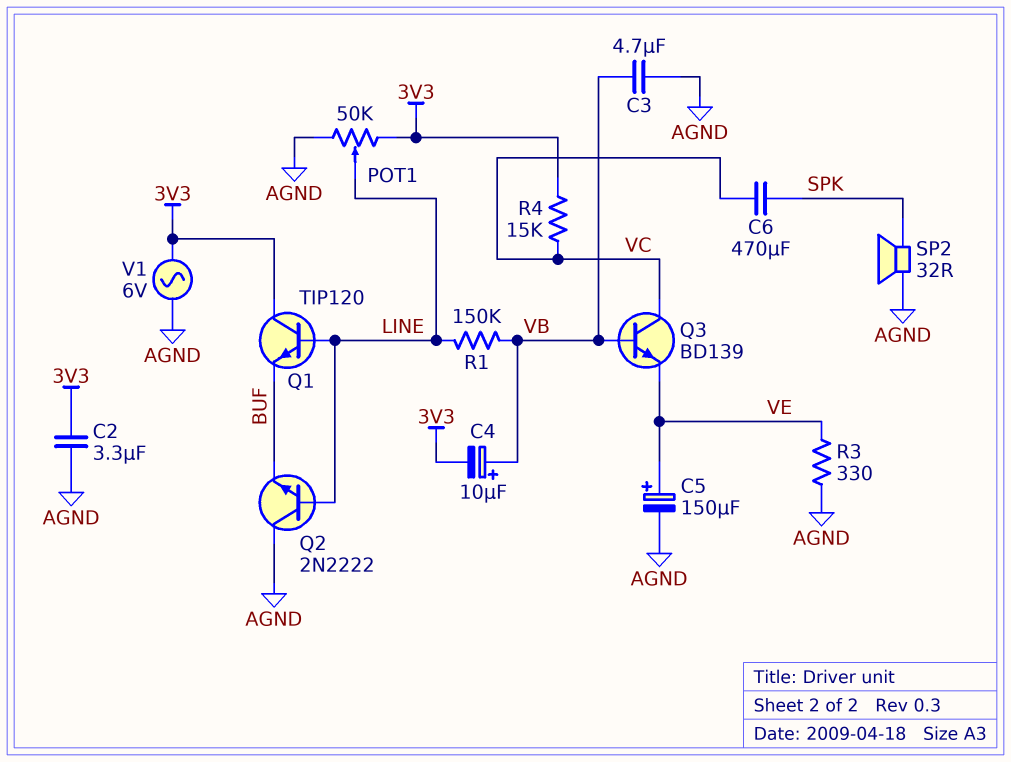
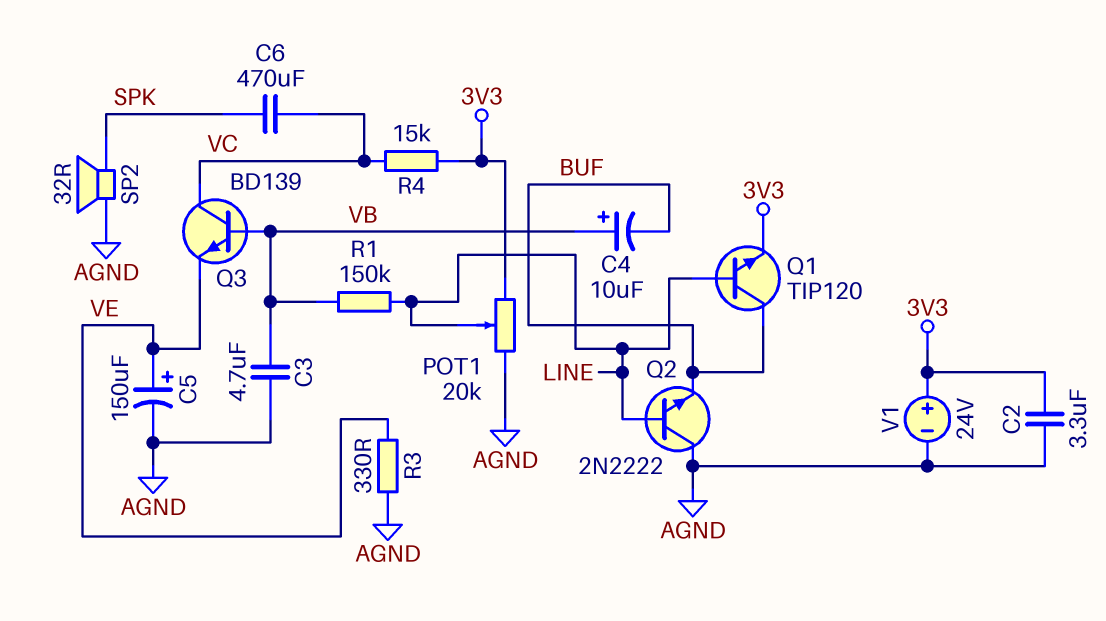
C4: 10uF (plus VB, minus 3V3) -> 10uF (plus VB, minus BUF)
POT1: 50k (3V3, AGND, wiper LINE) -> 20k (3V3, AGND, wiper LINE)
Q1: NPN TIP120 (B LINE, C 3V3, E BUF) -> NPN TIP120 (B LINE, C BUF, E 3V3)
V1: AC 6V (3V3, AGND) -> 24V (plus 3V3, minus AGND)

